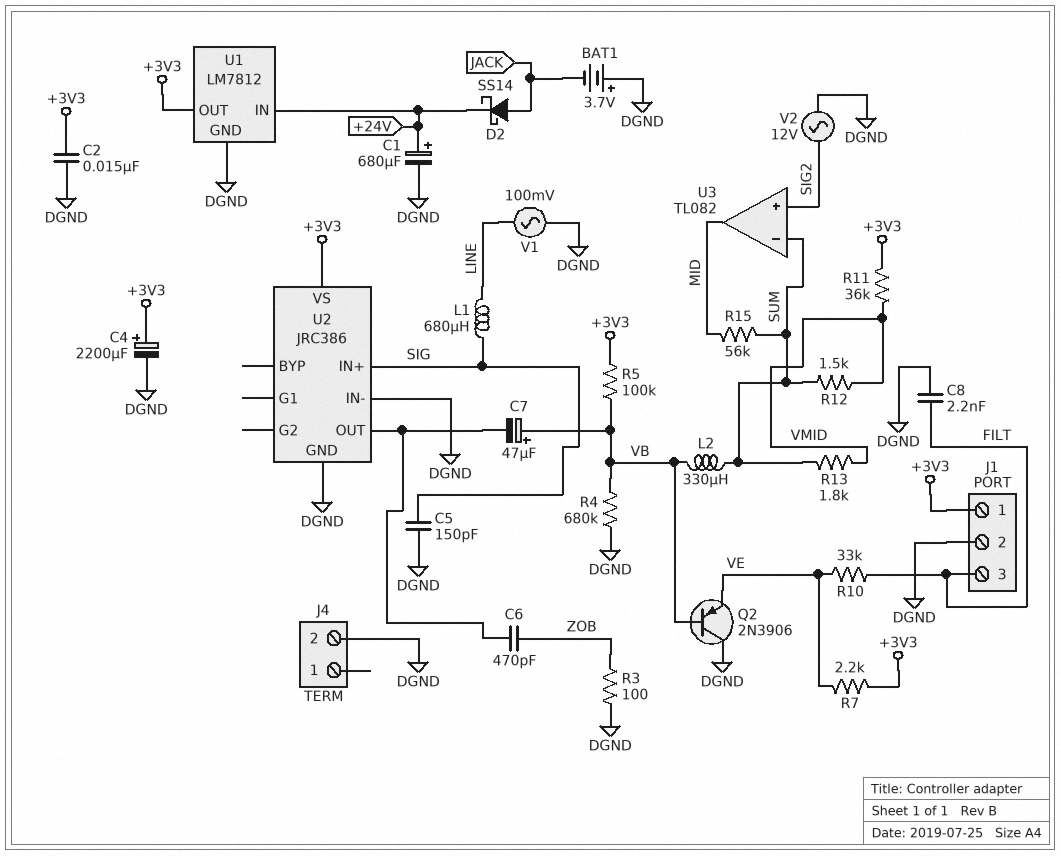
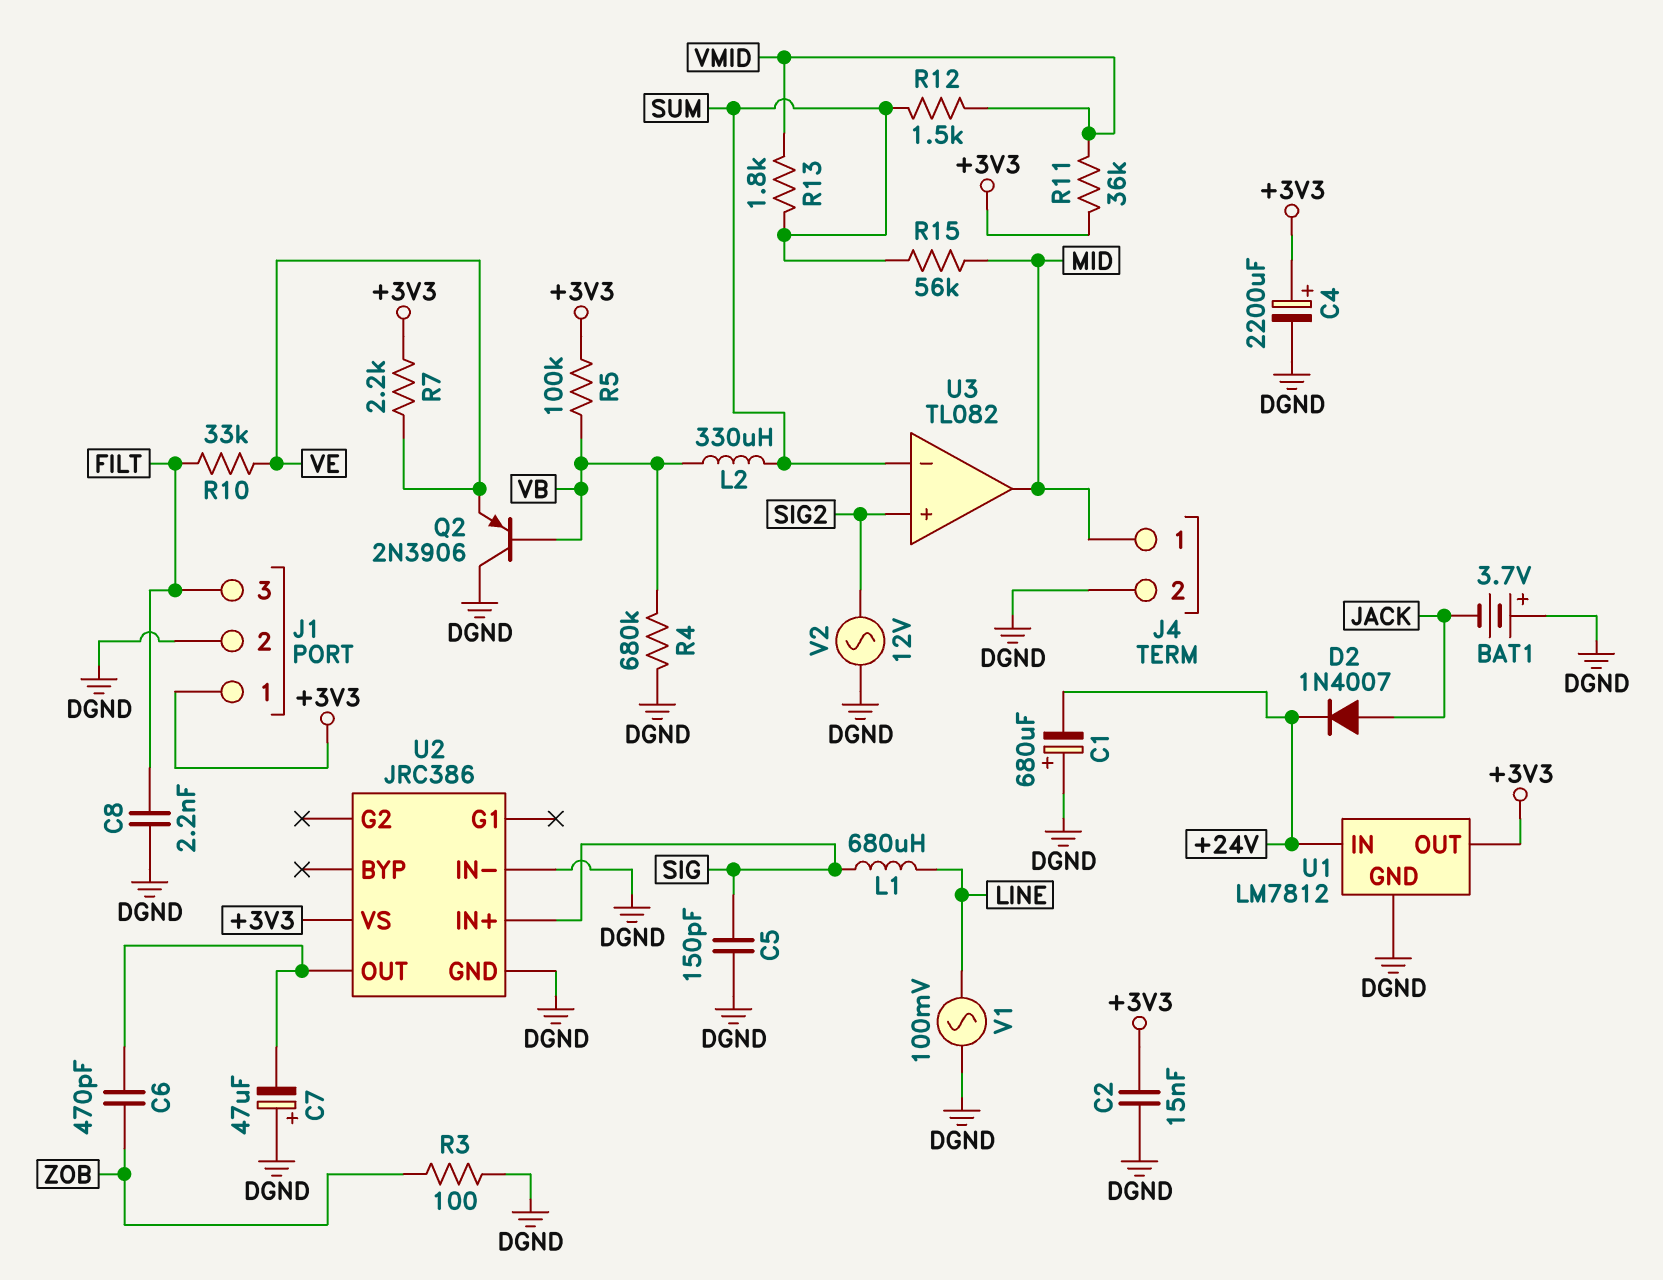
C1: 680uF (plus +24V, minus DGND) -> 680uF (plus DGND, minus +24V)
C7: 47uF (plus VB, minus U2/OUT) -> 47uF (plus DGND, minus U2/OUT)
D2: schottky SS14 (A JACK, K +24V) -> diode 1N4007 (A JACK, K +24V)
J4 pin 1: none -> MID

